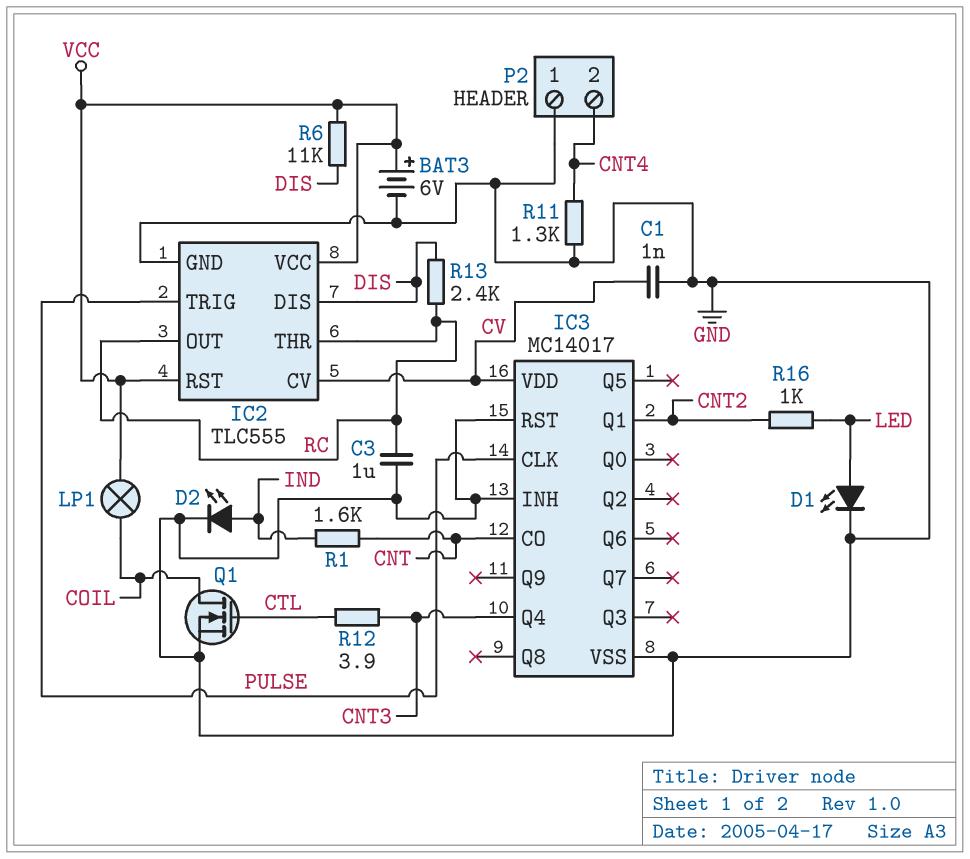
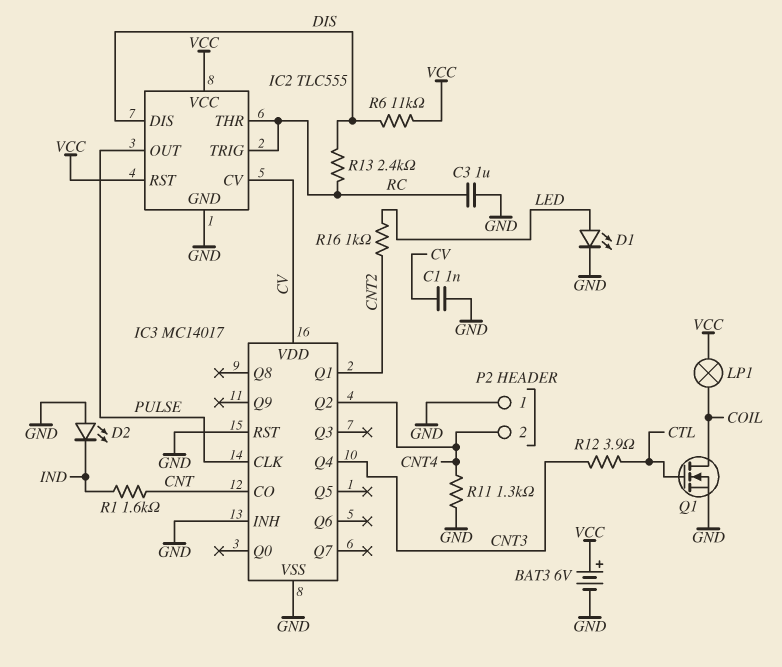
D2: LED (A IND, K GND) -> LED (A GND, K IND)
IC2 pin OUT: RC -> PULSE
IC2 pin TRIG: PULSE -> RC
IC3 pin Q2: none -> CNT4

